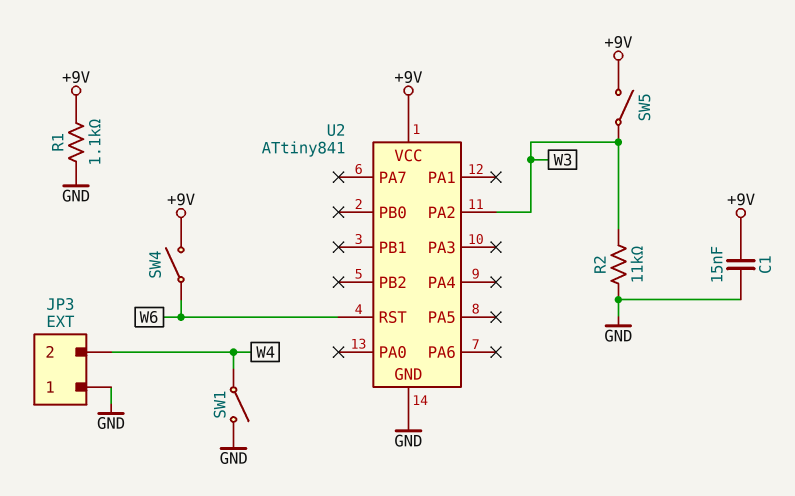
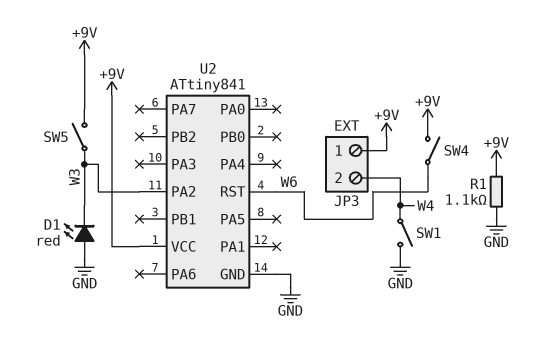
C1: 15nF (+9V, GND) -> none
D1: none -> LED red (A GND, K W3)
JP3 pin 1: GND -> +9V
R2: 11k (GND, W3) -> none

